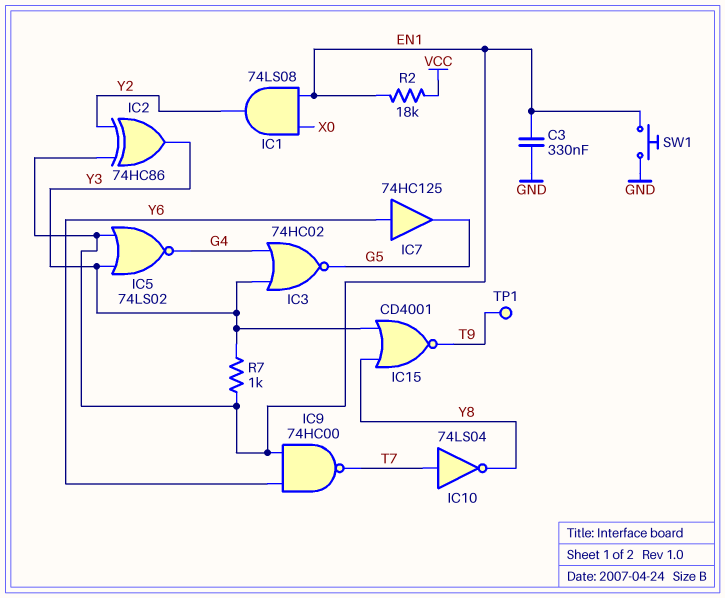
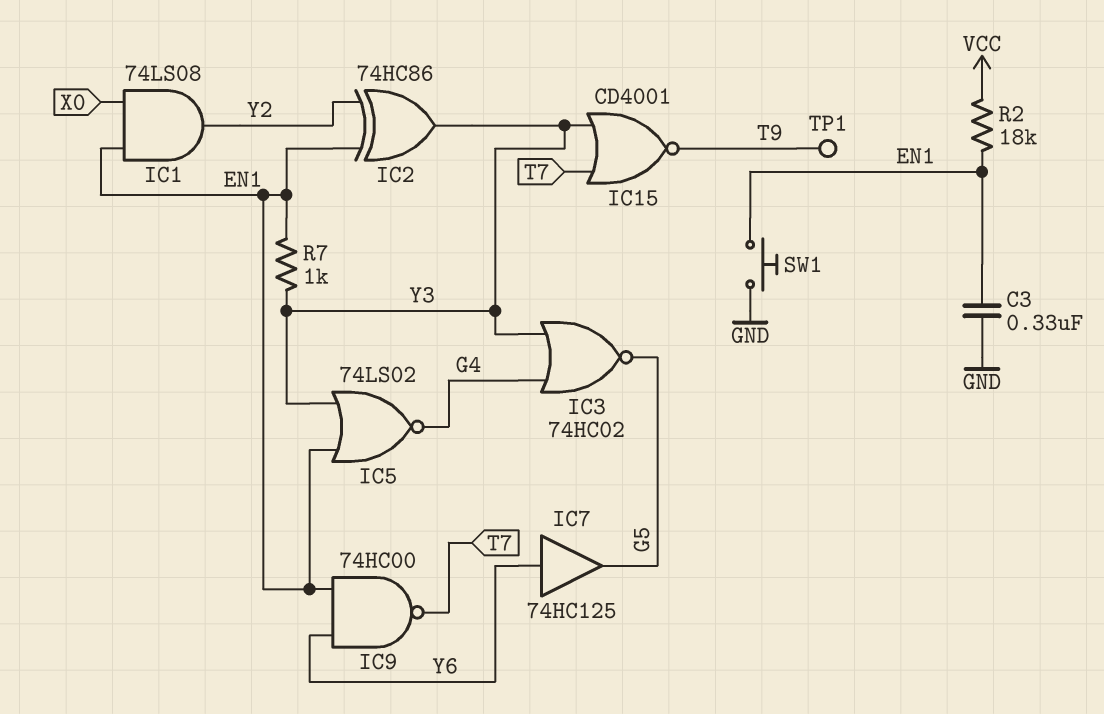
IC10: NOT 74LS04 (in T7, out Y8) -> none
IC15: NOR CD4001 (in Y3, in Y8, out T9) -> NOR CD4001 (in T7, in Y3, out T9)

